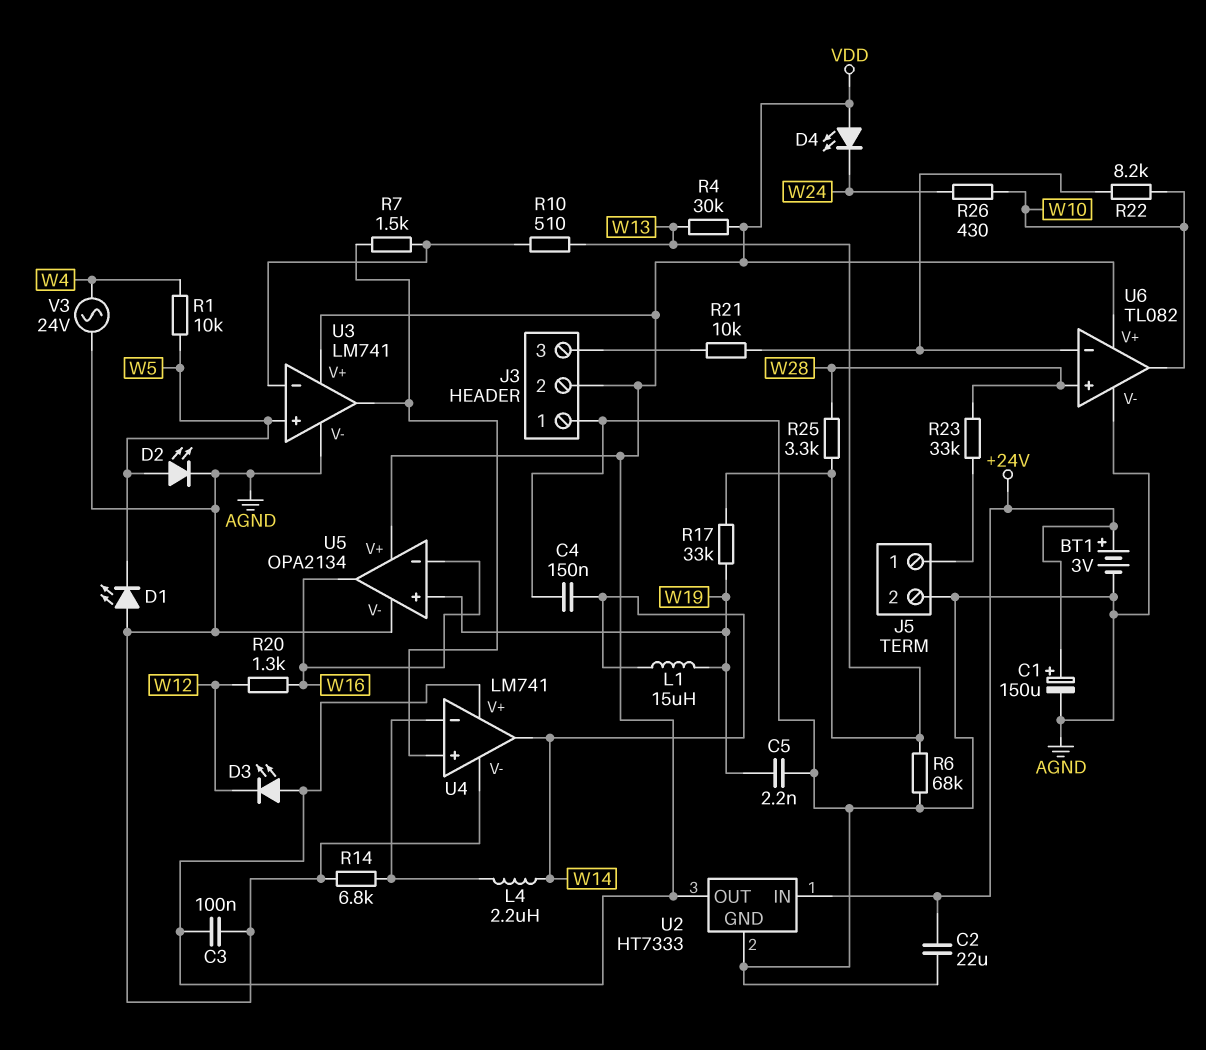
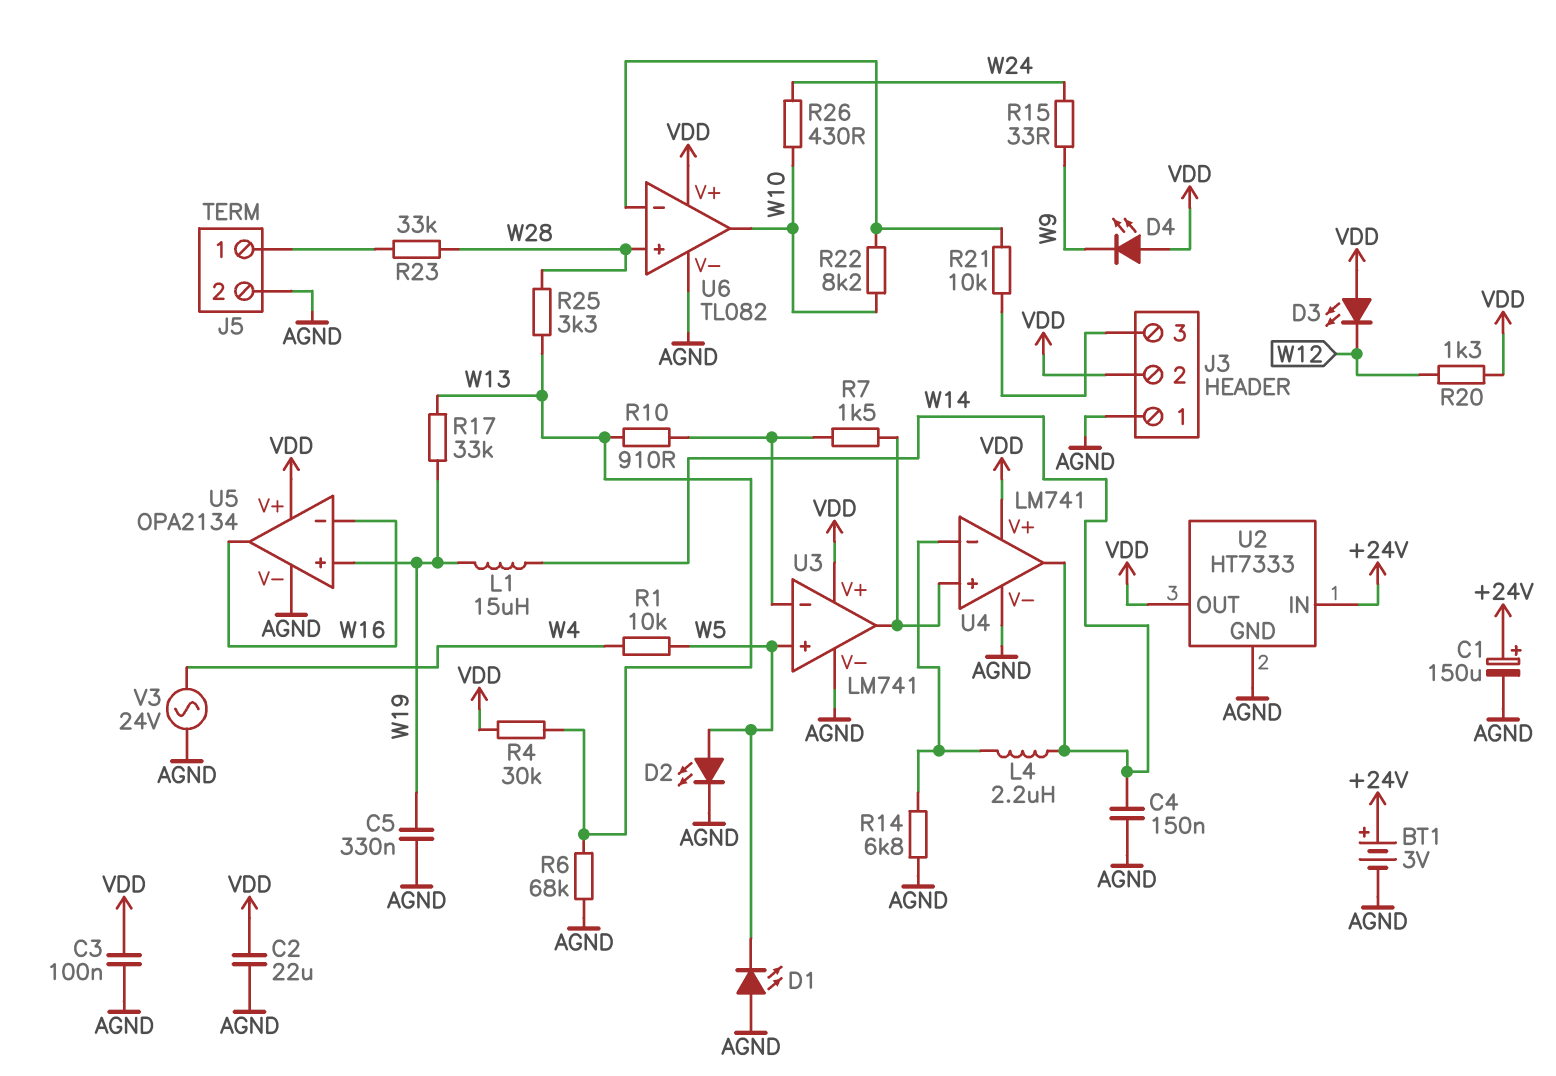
C2: 22uF (+24V, AGND) -> 22uF (AGND, VDD)
C5: 2.2nF (AGND, W19) -> 330nF (AGND, W19)
D4: LED (A VDD, K W24) -> LED (A VDD, K W9)
R10: 510 (U3/in-, W13) -> 910 (U3/in-, W13)
R15: none -> 33 (W9, W24)
R20: 1.3k (W12, W16) -> 1.3k (VDD, W12)

